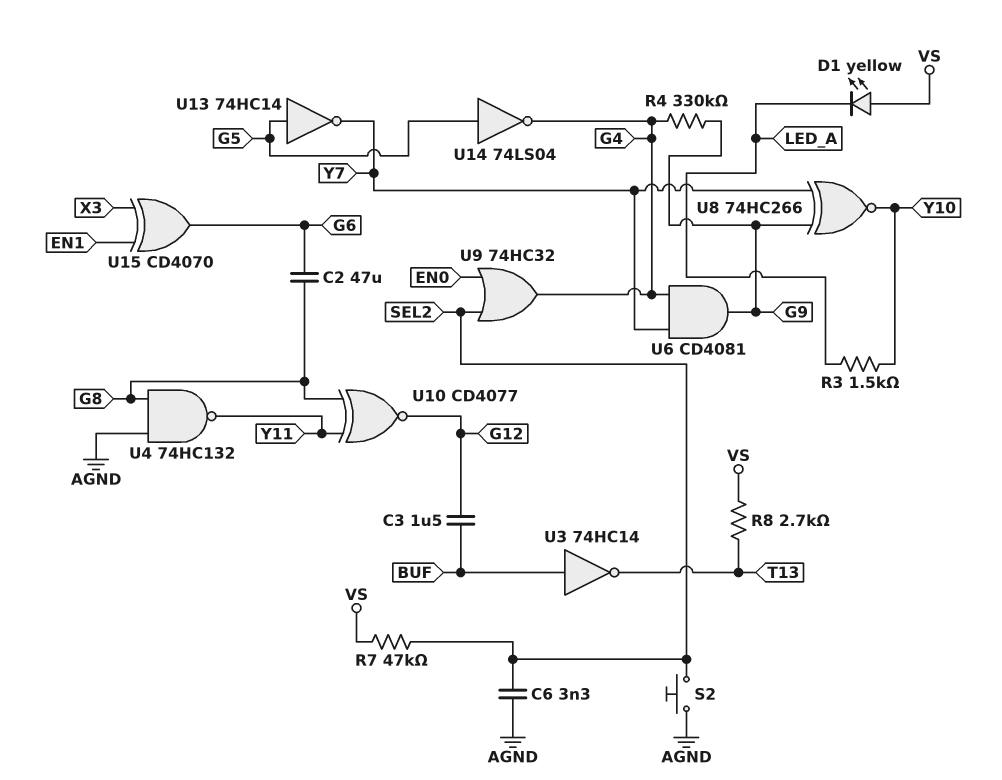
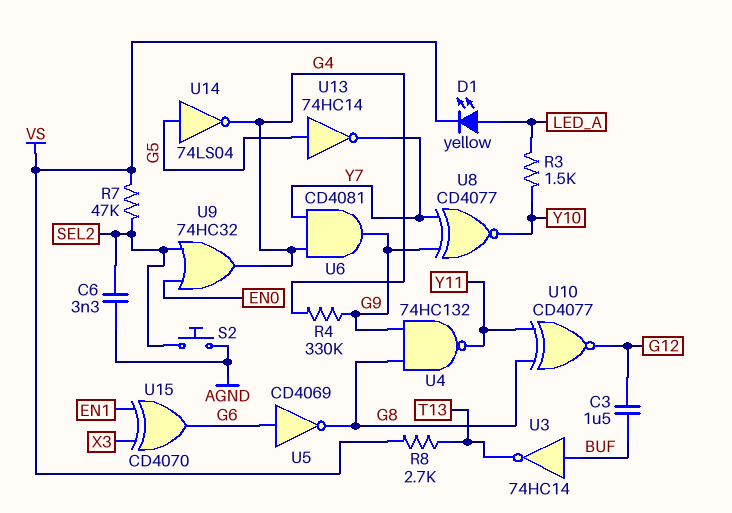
C2: 47uF (G6, G8) -> none
D1: LED yellow (A VS, K LED_A) -> LED yellow (A LED_A, K VS)
U4: NAND 74HC132 (in AGND, in G8, out Y11) -> NAND 74HC132 (in G8, in G9, out Y11)
U5: none -> NOT CD4069 (in G6, out G8)
U8: XNOR 74HC266 (in G9, in Y7, out Y10) -> XNOR CD4077 (in G9, in Y7, out Y10)

